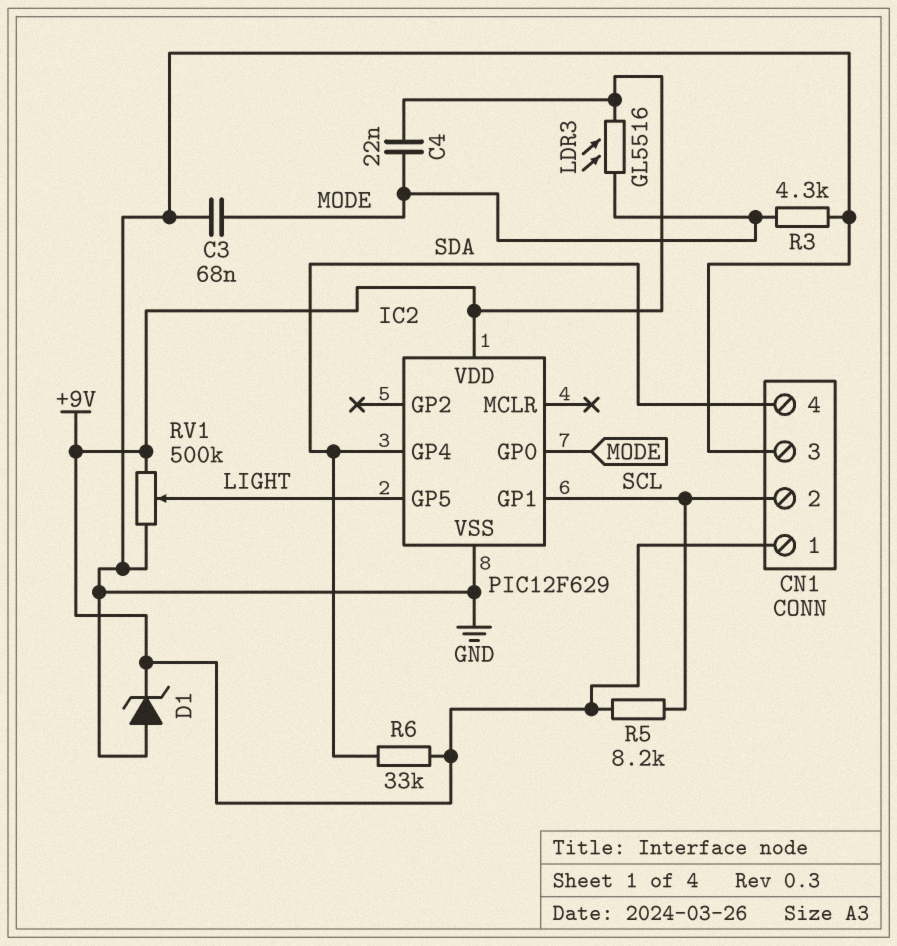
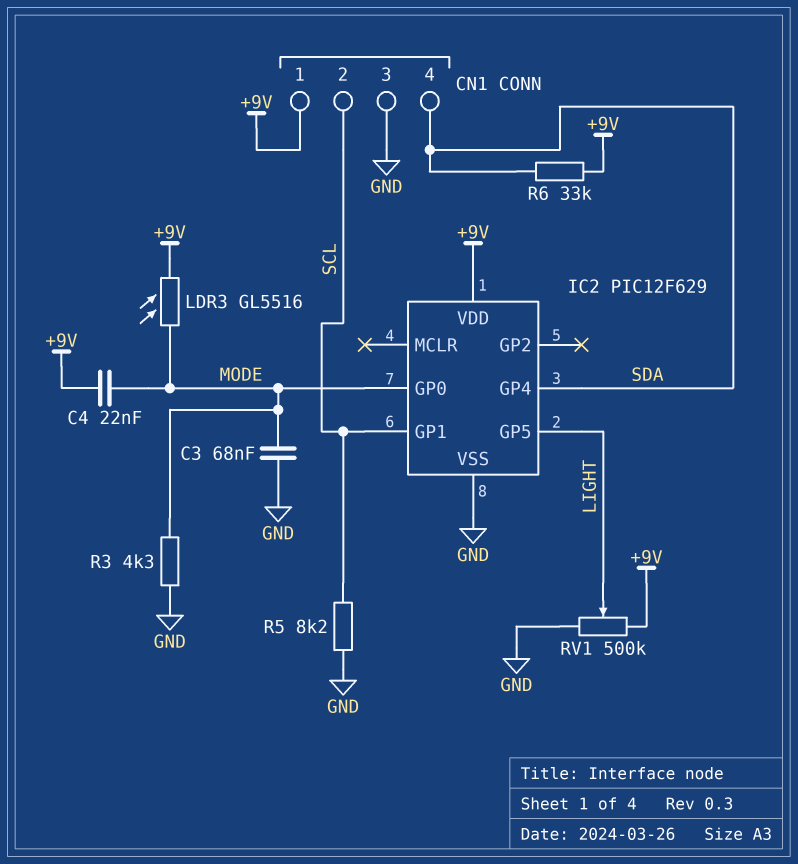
D1: zener (A GND, K +9V) -> none
R5: 8.2k (+9V, SCL) -> 8.2k (GND, SCL)

